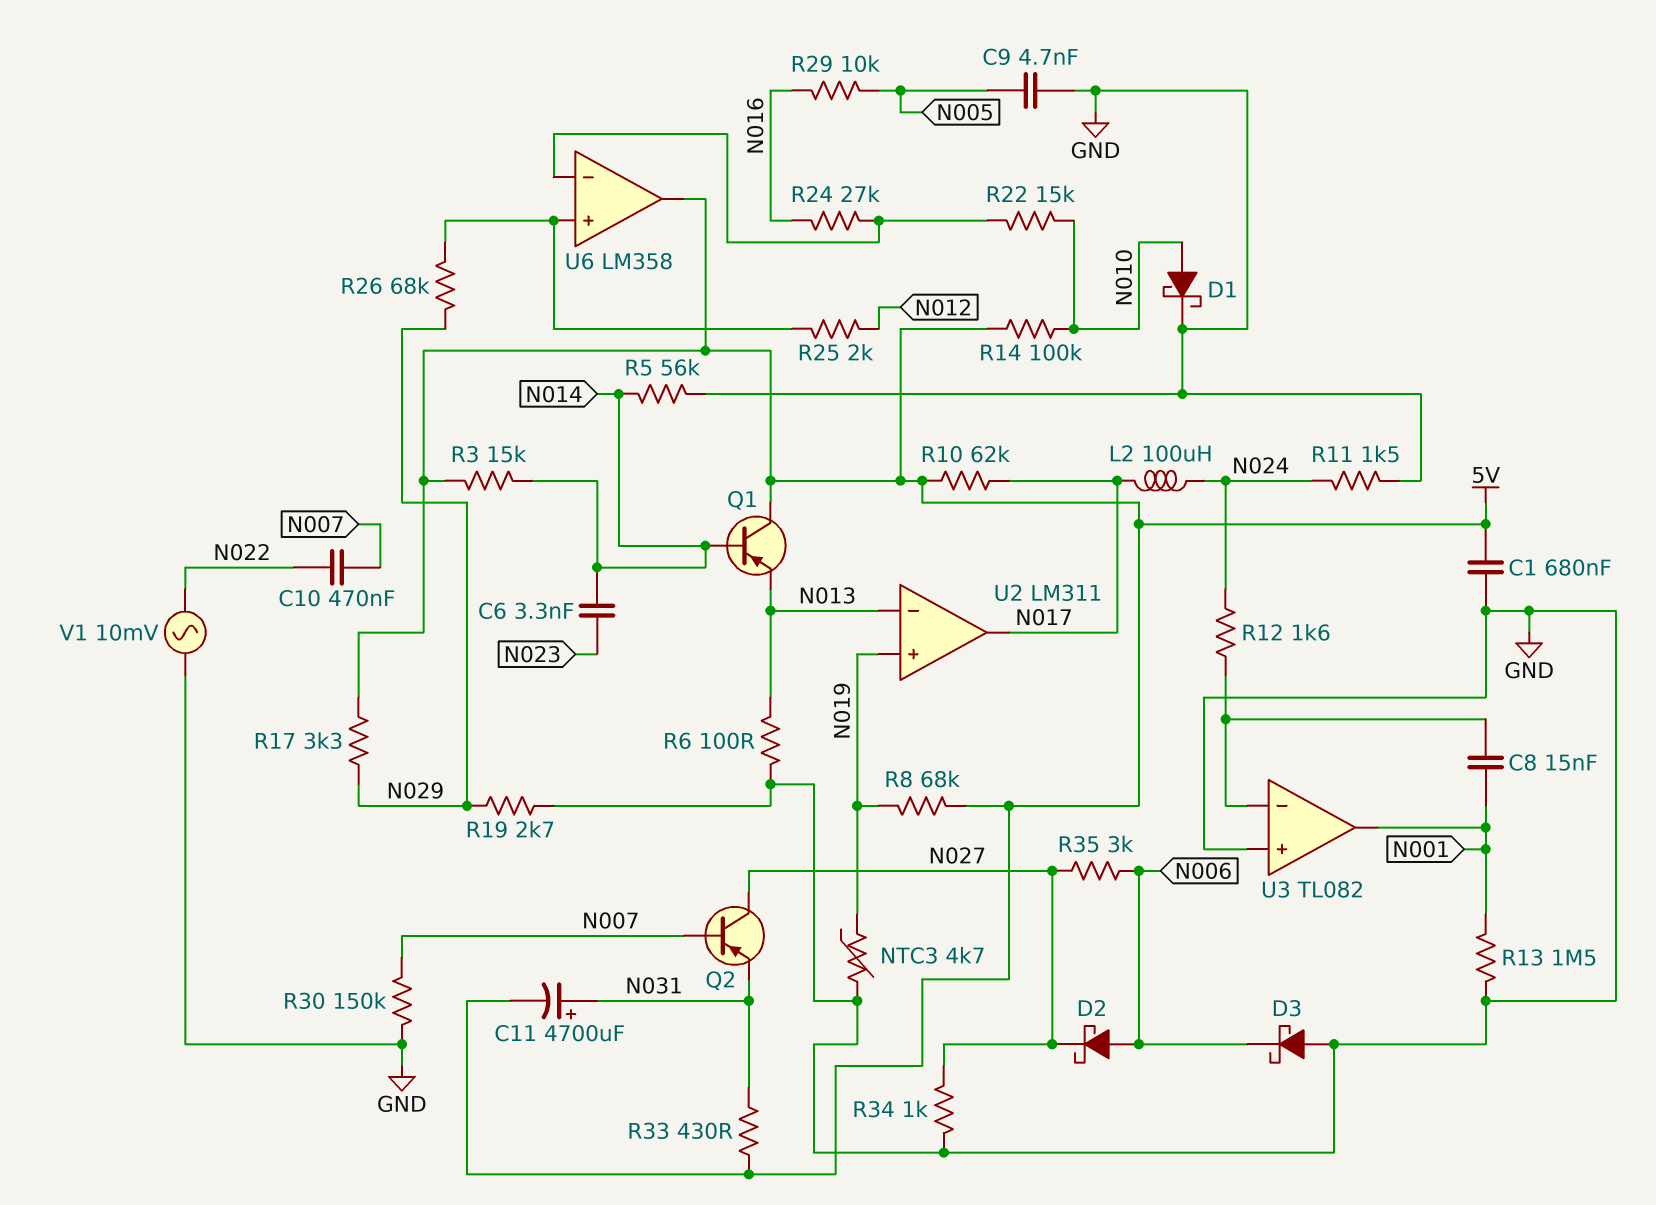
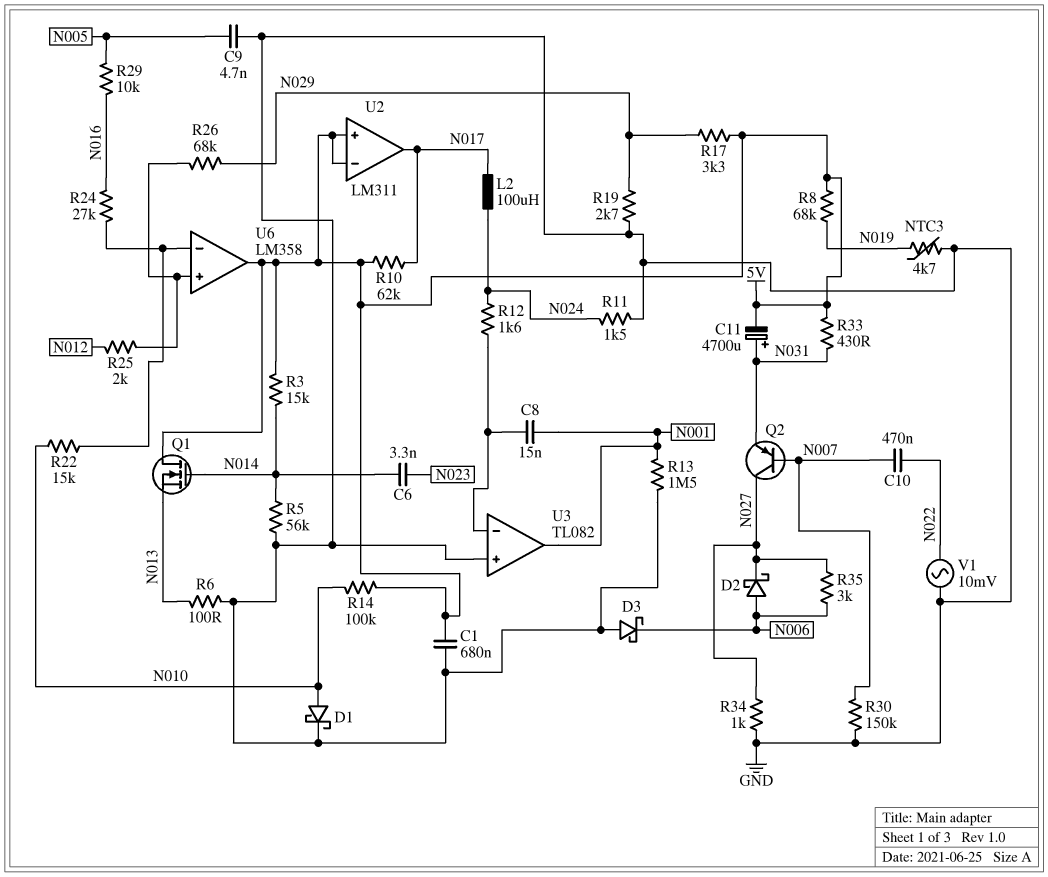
Q1: PNP (B N014, C 5V, E N013) -> NMOS (G N014, D 5V, S N013)
U2 pin in+: N019 -> 5V
U2 pin in-: N013 -> 5V

